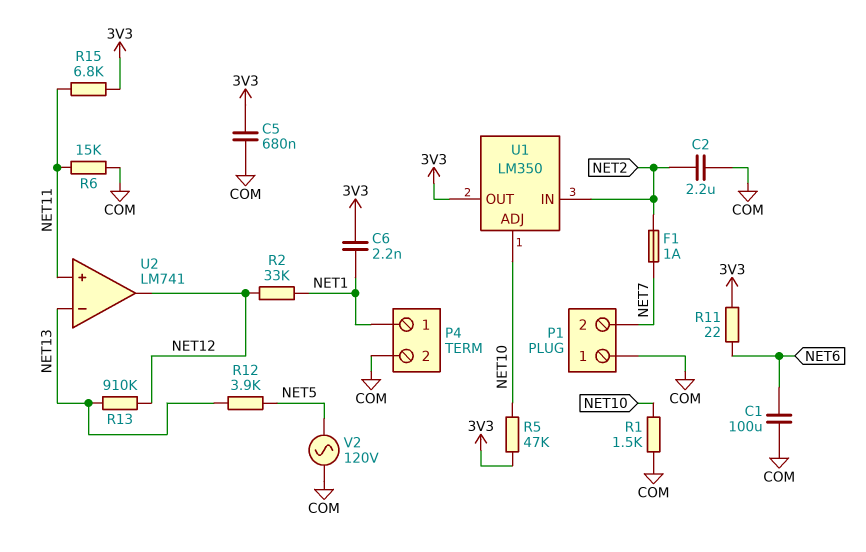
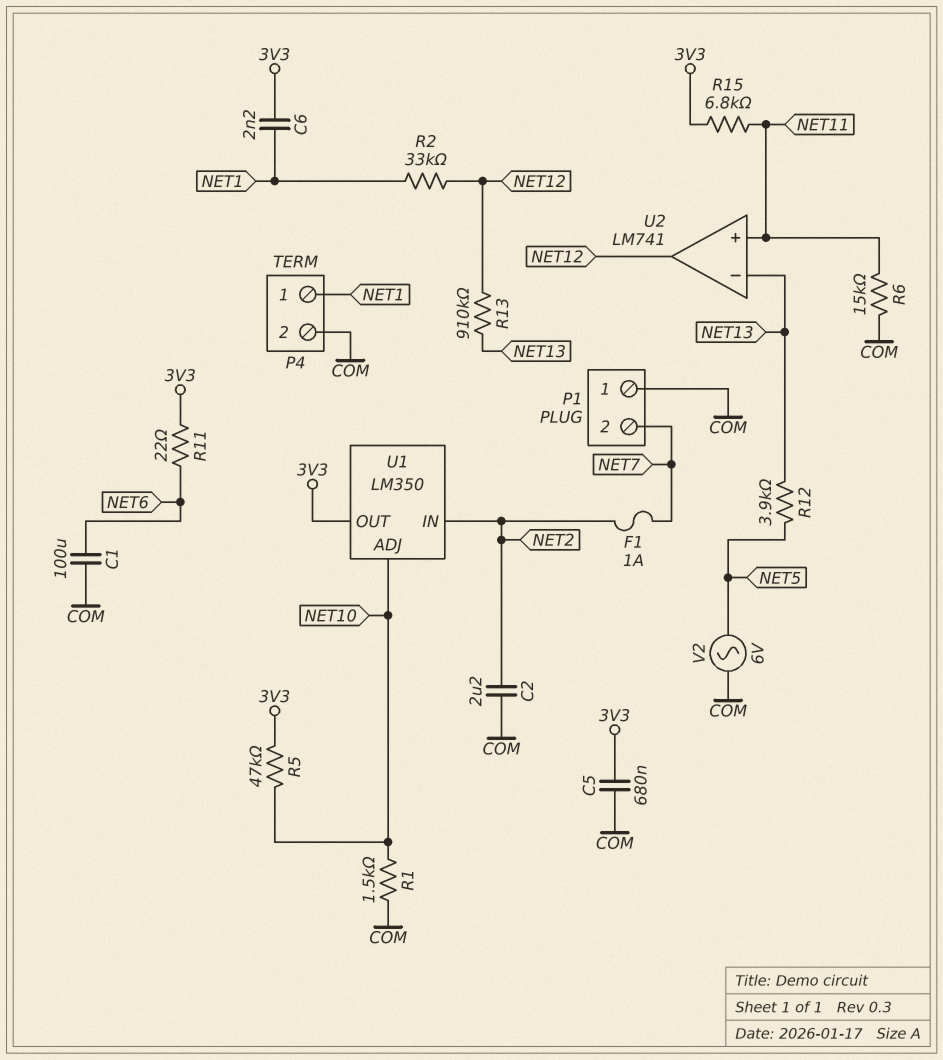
V2: AC 120V (COM, NET5) -> AC 6V (COM, NET5)

